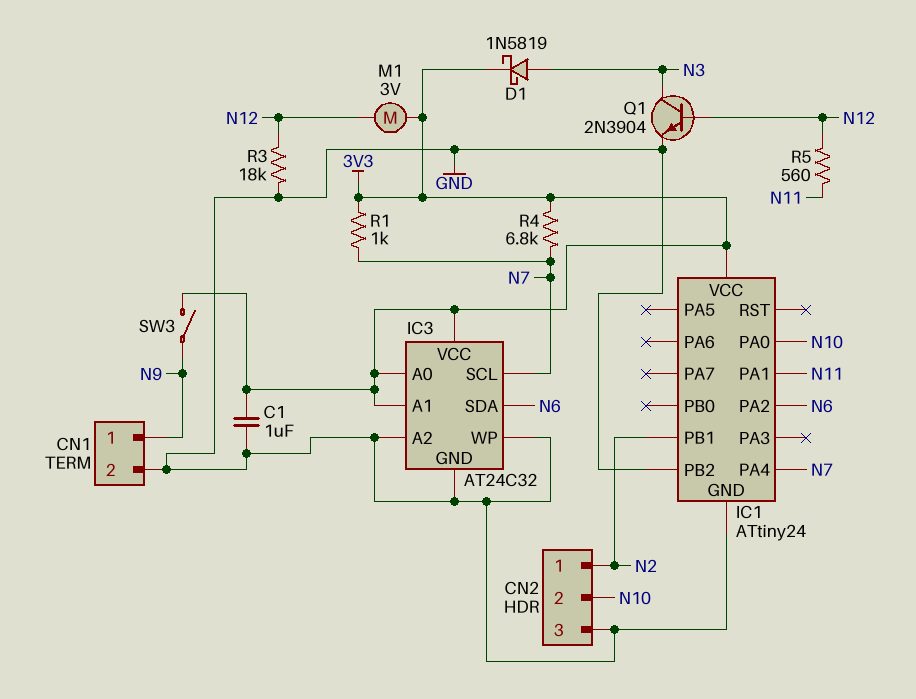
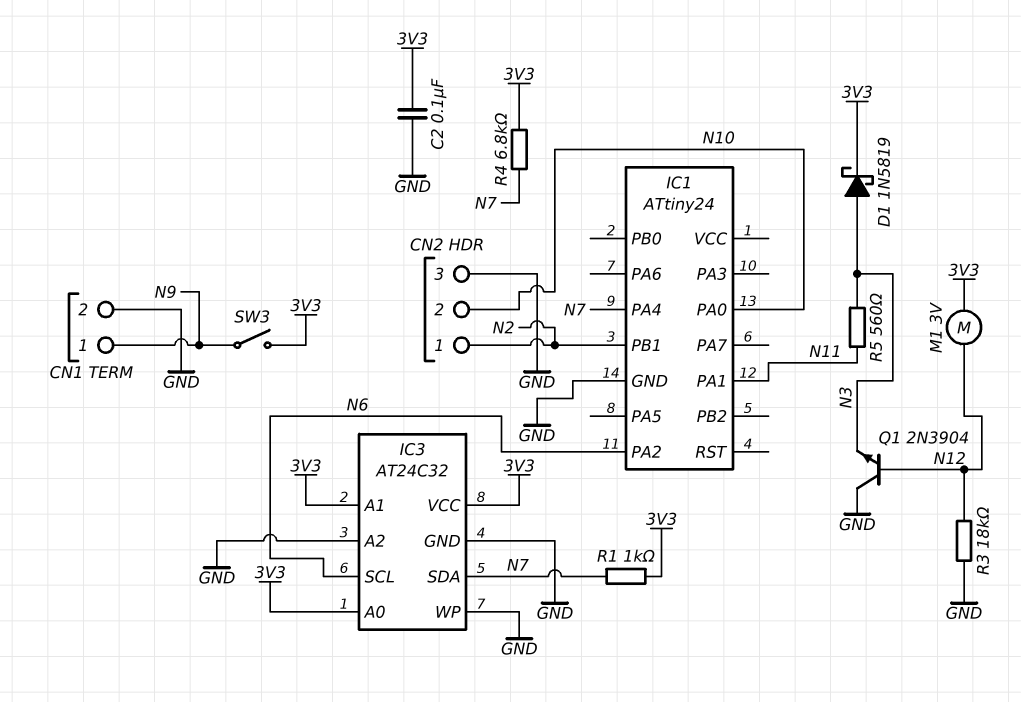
C1: 1uF (3V3, GND) -> none
C2: none -> 100nF (3V3, GND)
IC1 pin PB2: GND -> none
IC1 pin VCC: 3V3 -> none
IC3 pin SCL: N7 -> N6
IC3 pin SDA: N6 -> N7
Q1: NPN 2N3904 (B N12, C N3, E GND) -> NPN 2N3904 (B N12, C GND, E N3)
R5: 560 (N11, N12) -> 560 (N3, N11)

